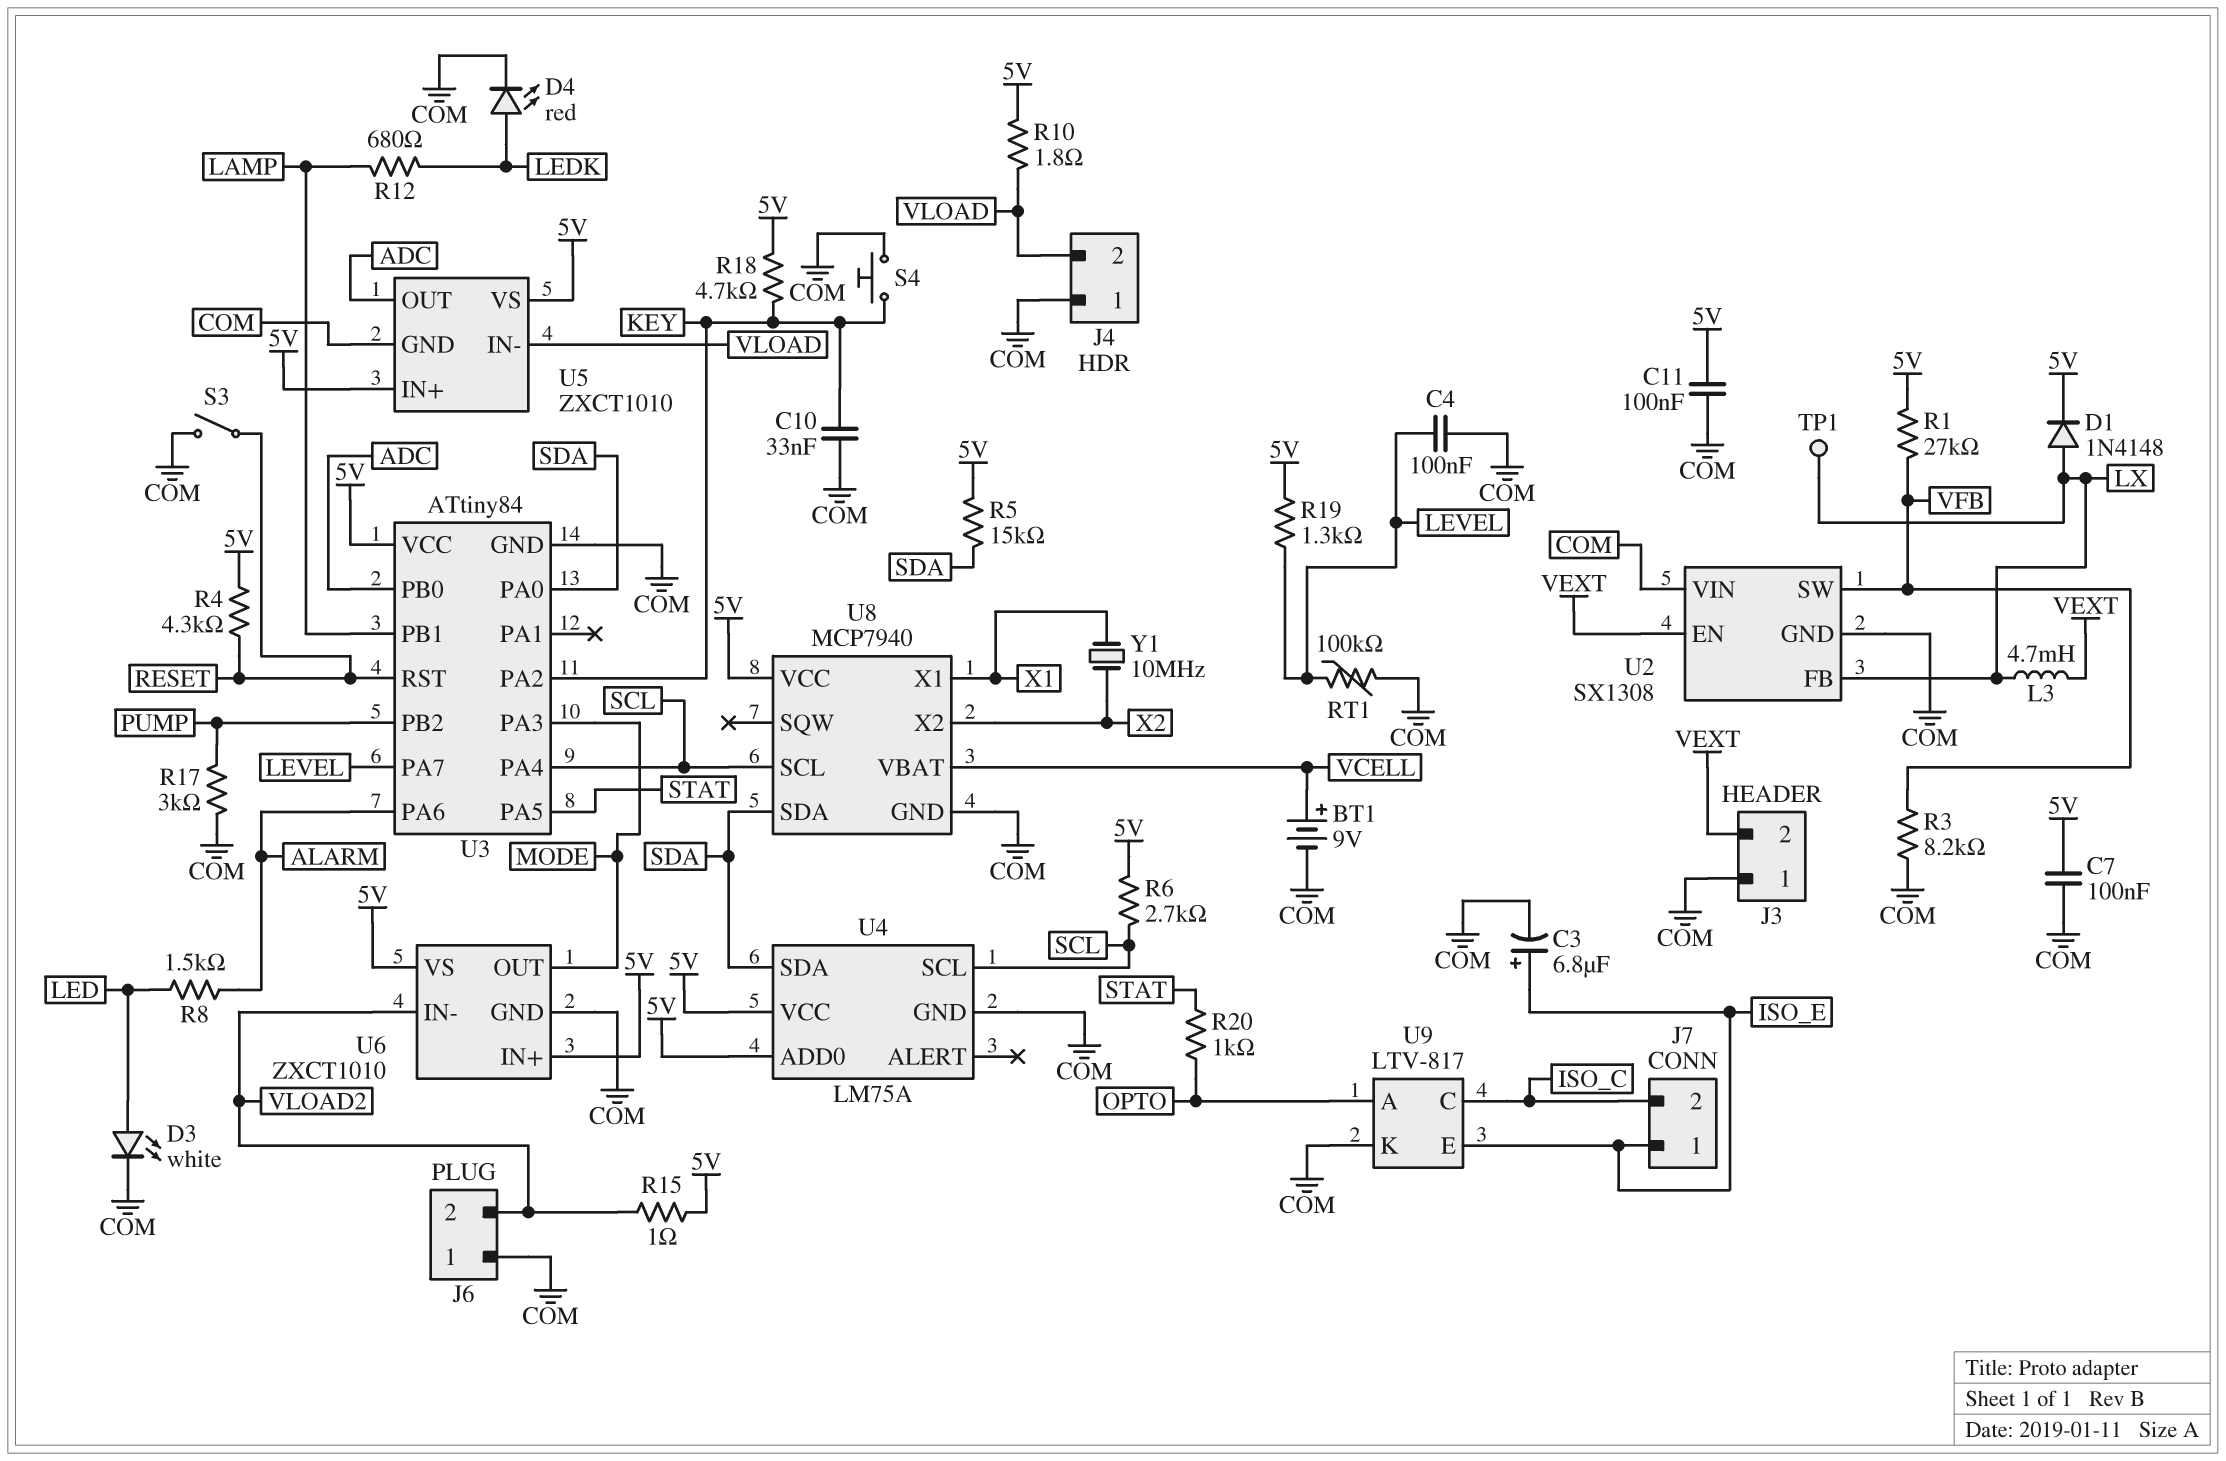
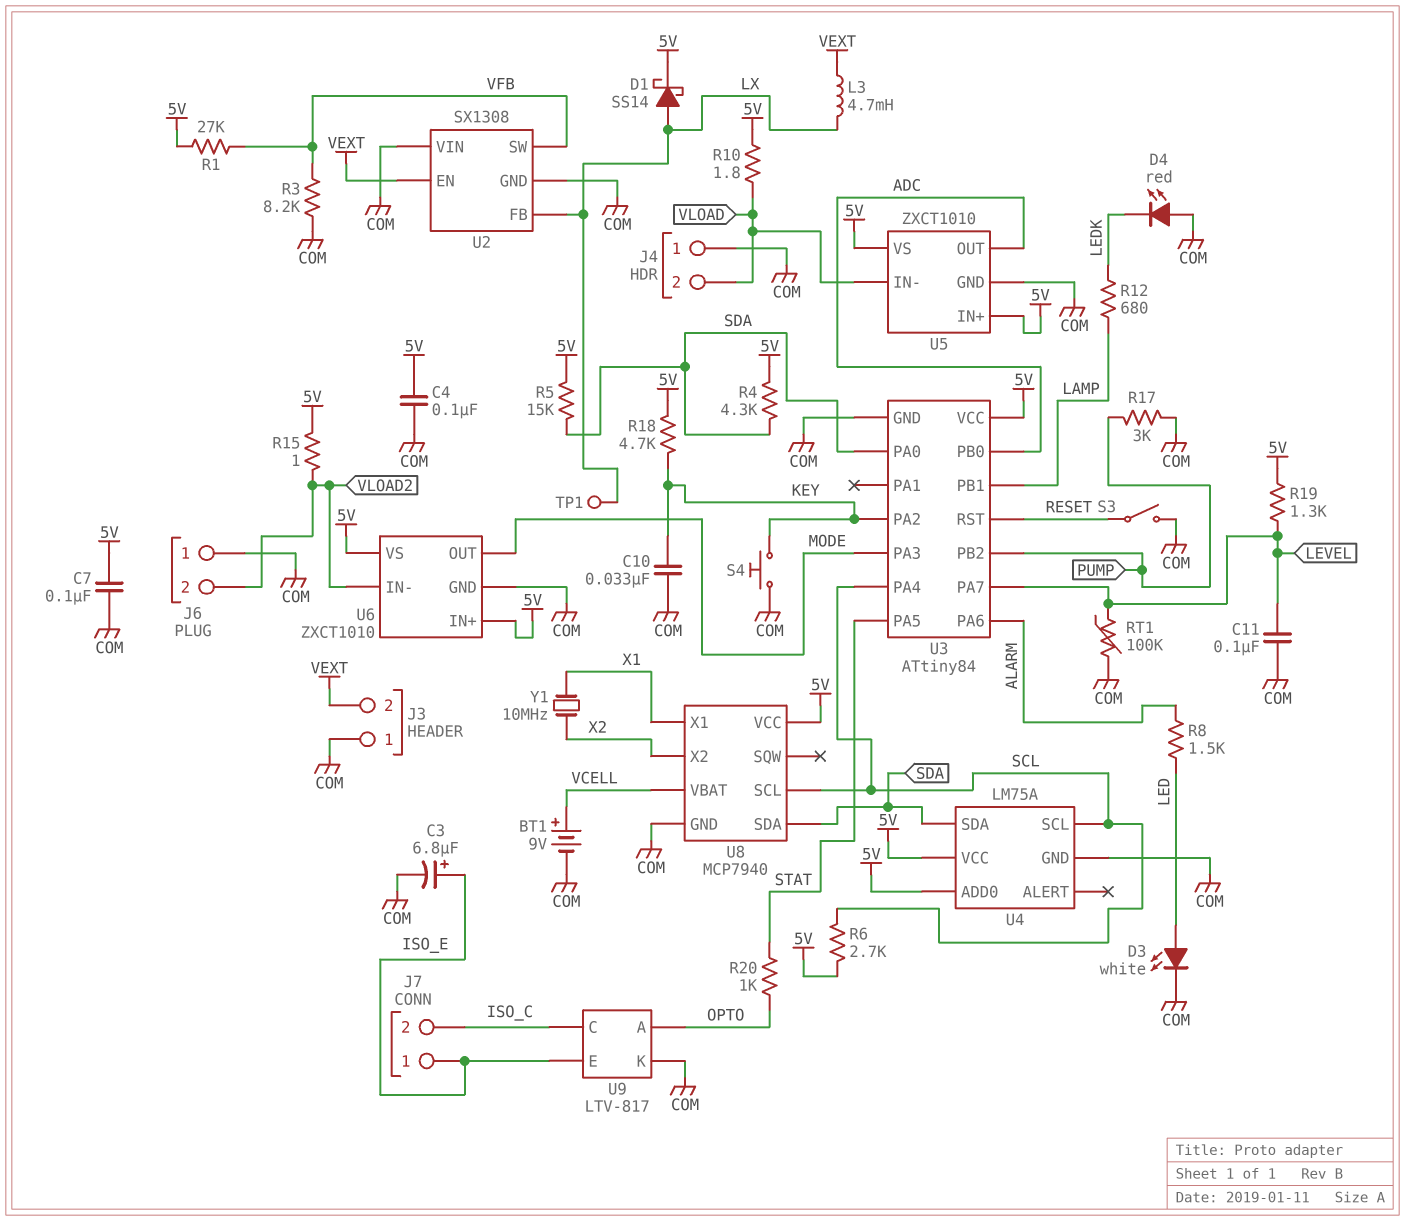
C4: 100nF (COM, LEVEL) -> 100nF (5V, COM)
C11: 100nF (5V, COM) -> 100nF (COM, LEVEL)
D1: diode 1N4148 (A LX, K 5V) -> schottky SS14 (A LX, K 5V)
D4: LED red (A LEDK, K COM) -> LED red (A COM, K LEDK)
R4: 4.3k (5V, RESET) -> 4.3k (5V, SDA)

